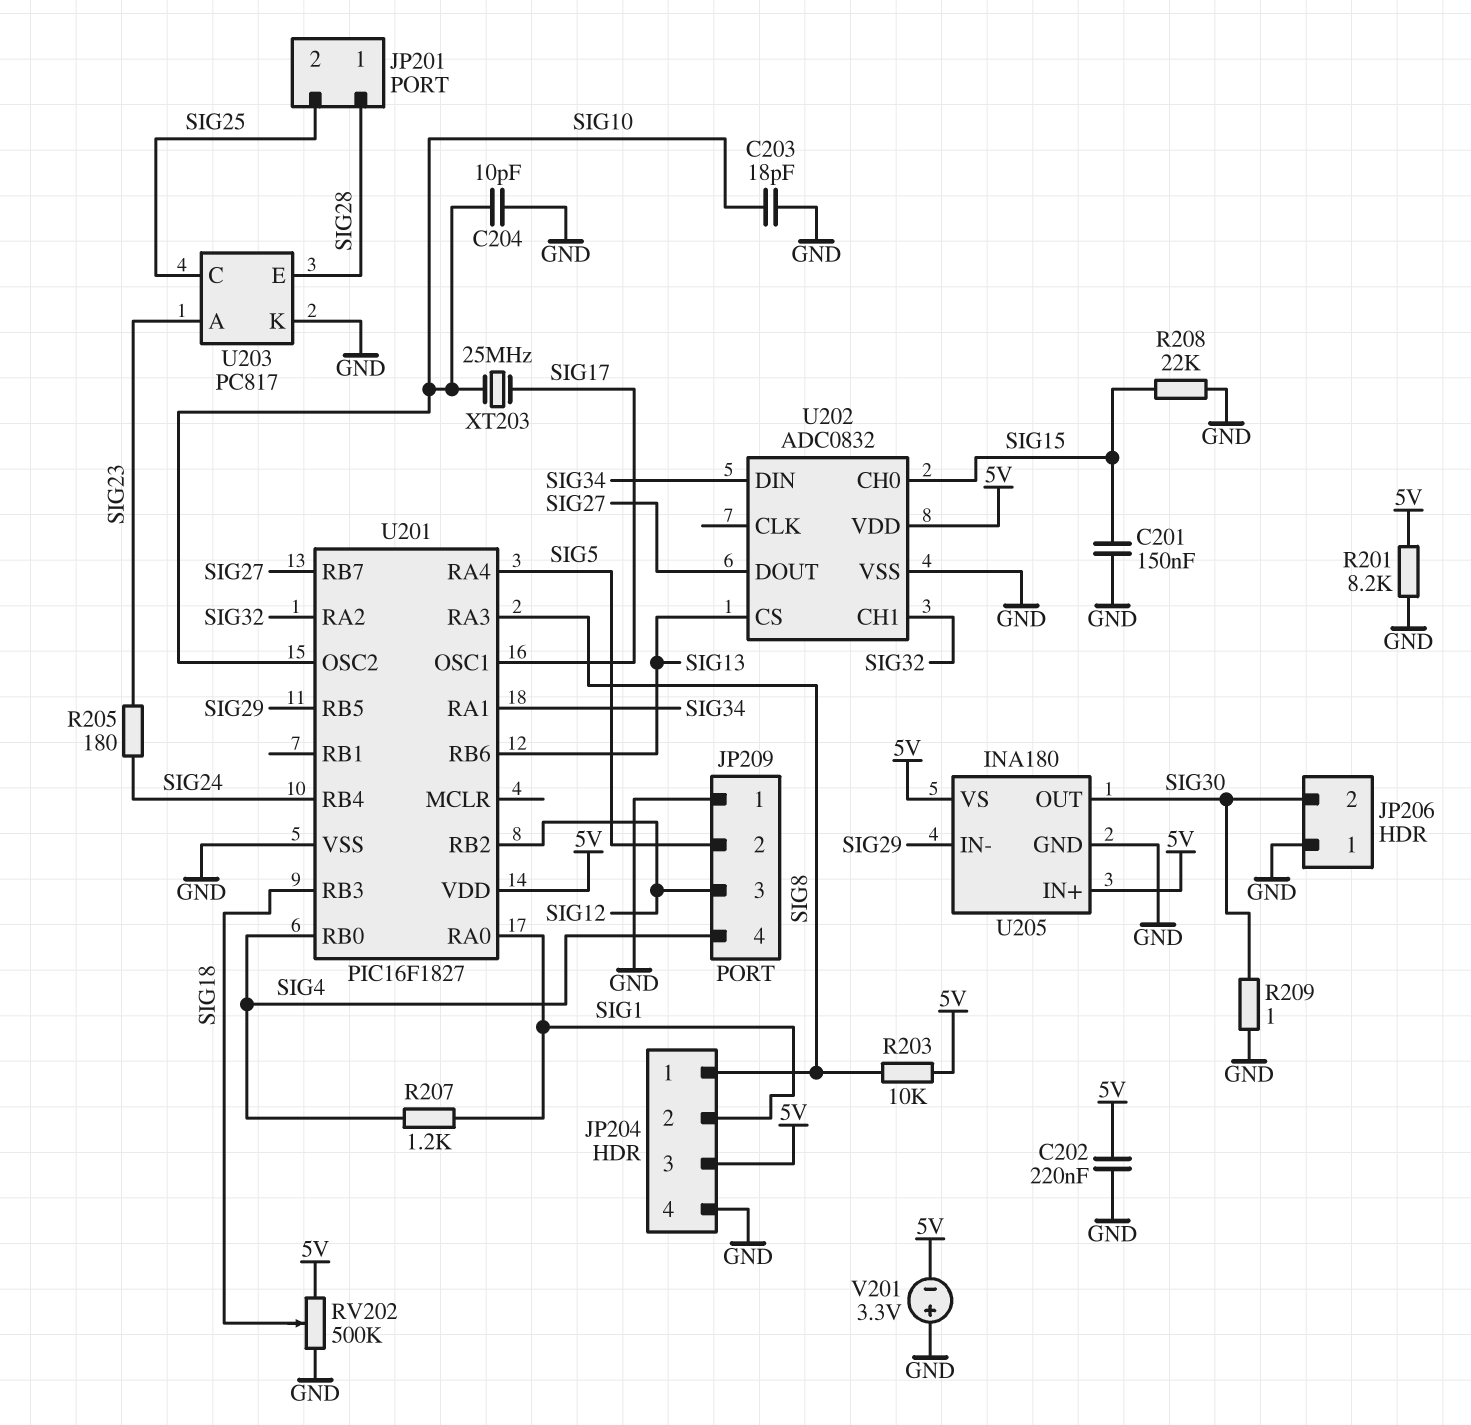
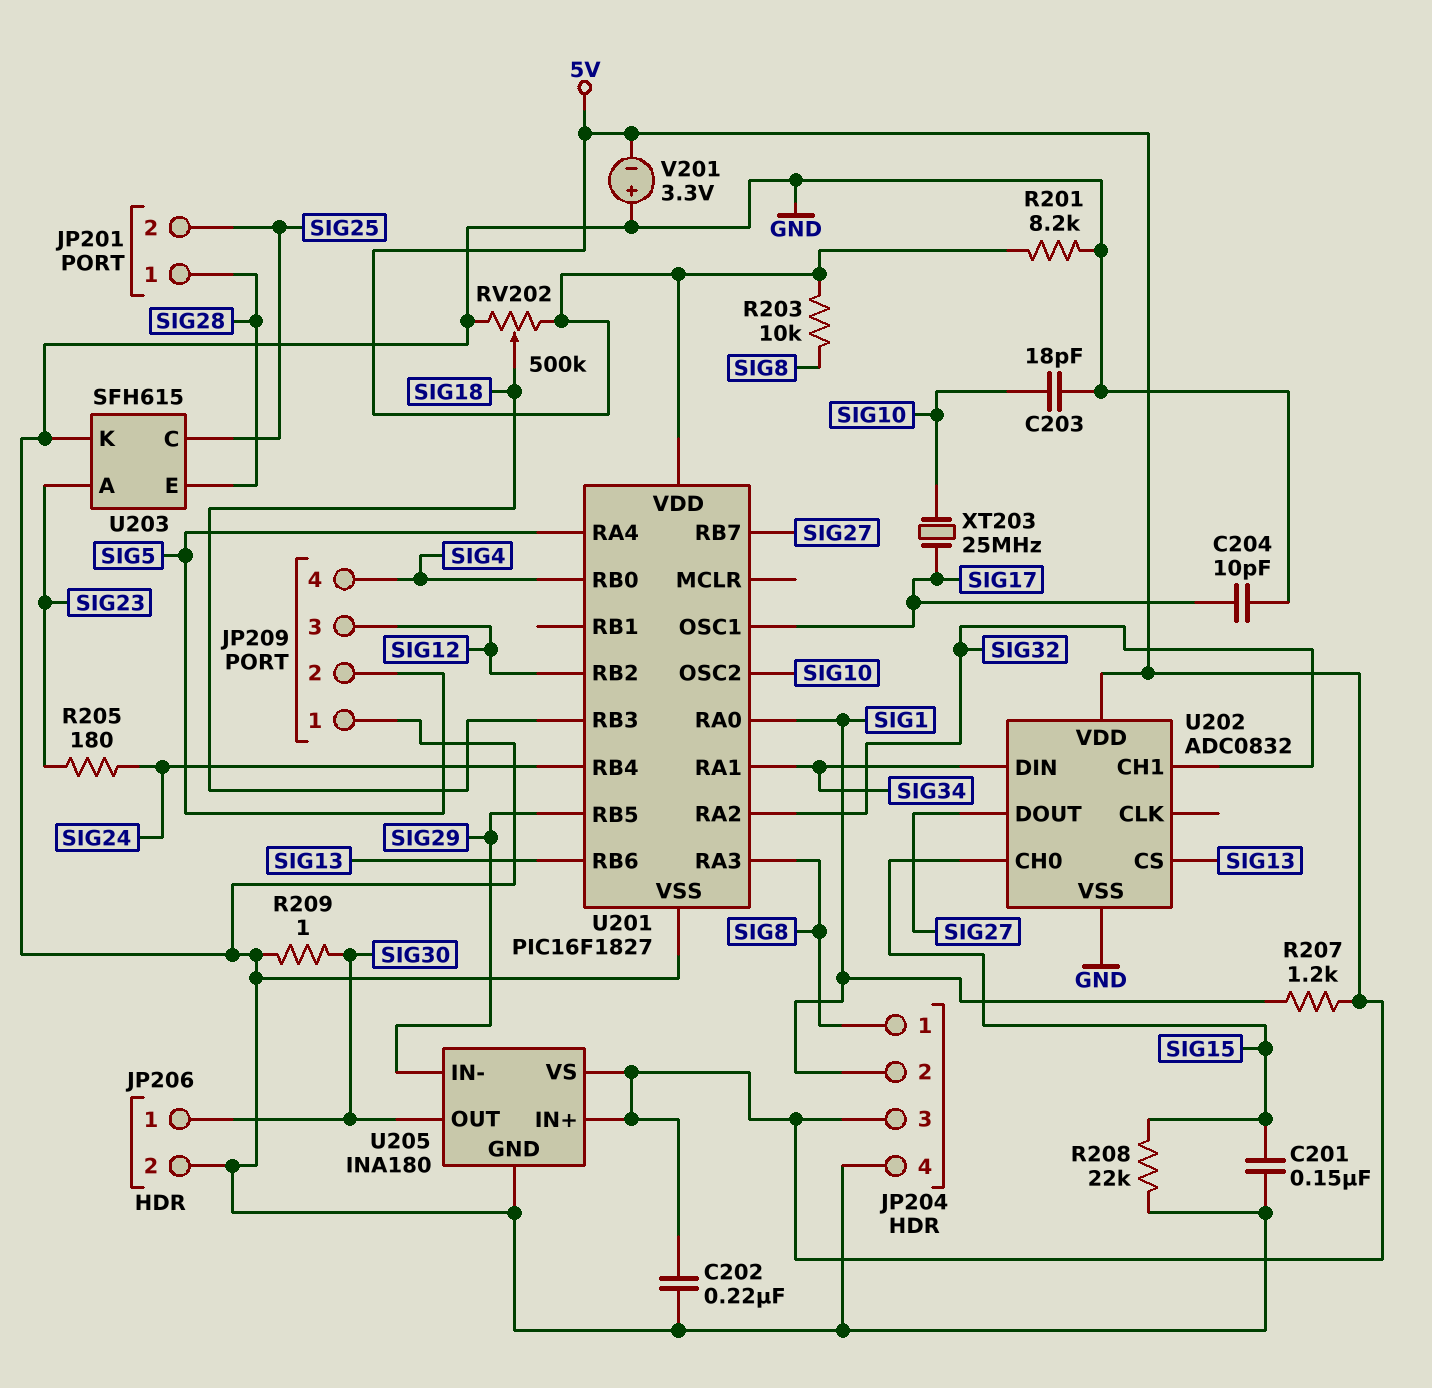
C204: 10pF (GND, SIG10) -> 10pF (GND, SIG17)
JP206 pin 1: GND -> SIG30
JP206 pin 2: SIG30 -> GND
R207: 1.2k (SIG1, SIG4) -> 1.2k (5V, SIG1)
U203: PC817 -> SFH615

